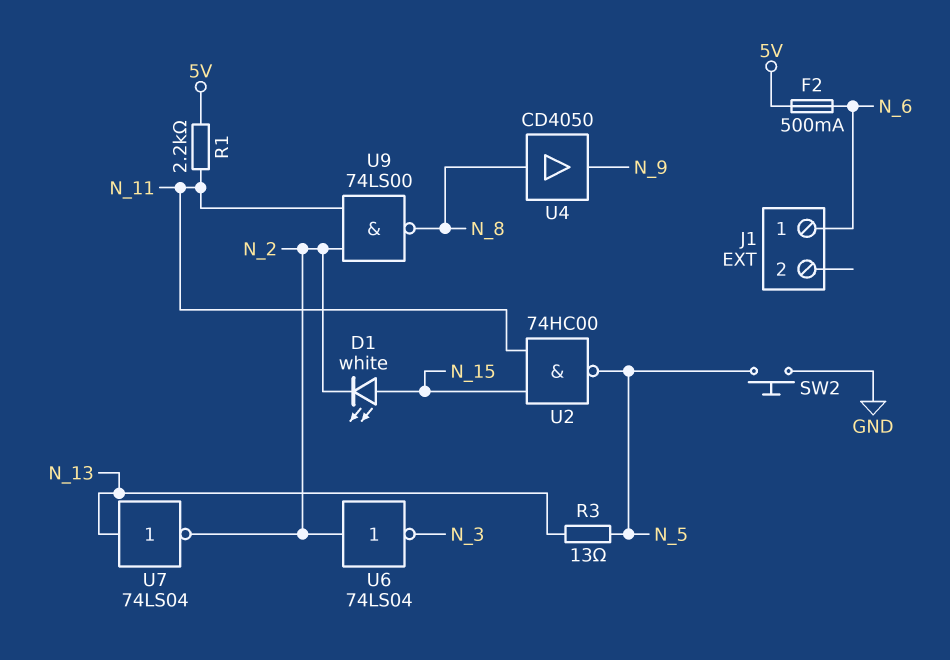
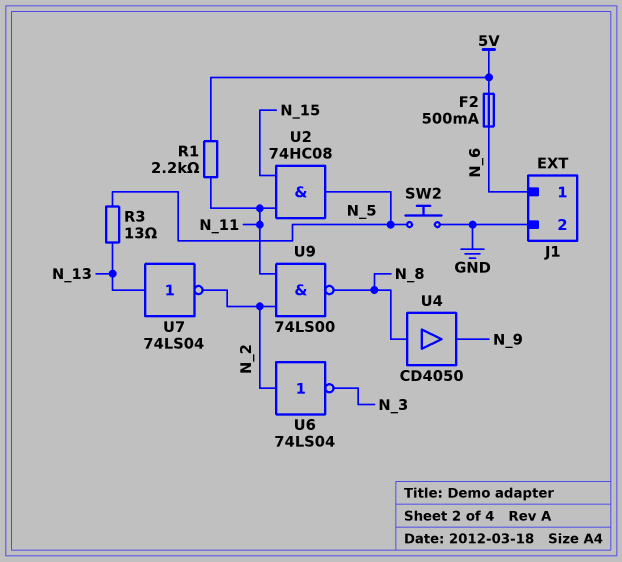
D1: LED white (A N_15, K N_2) -> none
J1 pin 2: none -> GND
U2: NAND 74HC00 (in N_11, in N_15, out N_5) -> AND 74HC08 (in N_11, in N_15, out N_5)

